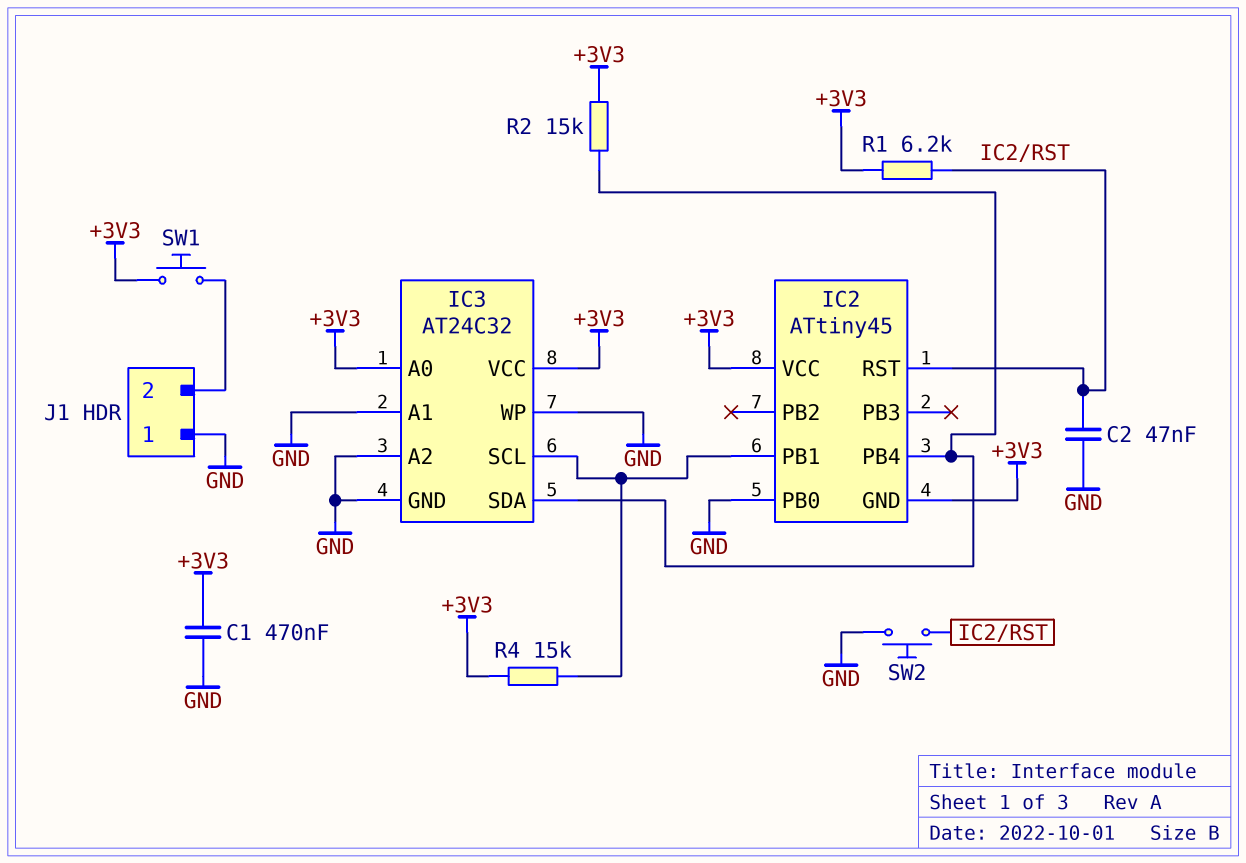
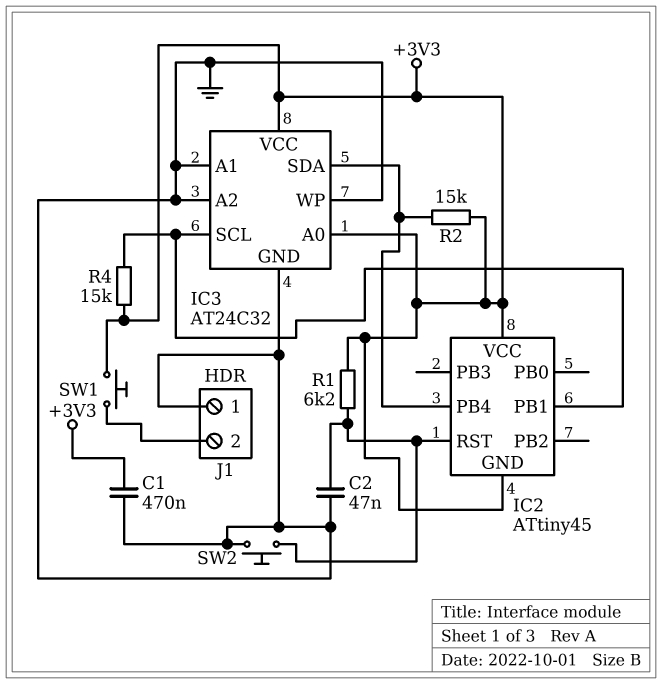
IC2 pin PB0: GND -> none

